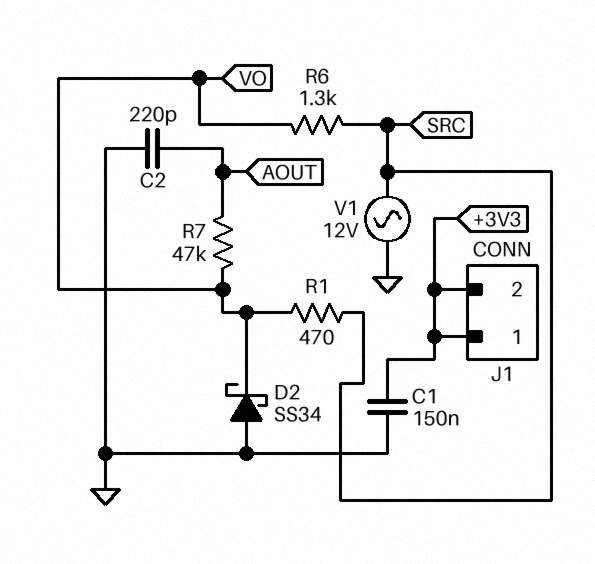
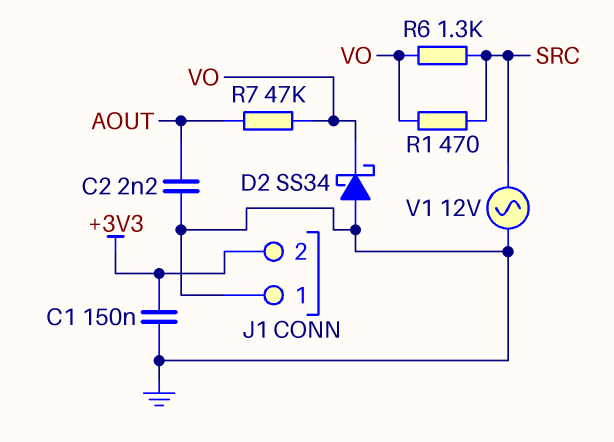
C2: 220pF (AOUT, GND) -> 2.2nF (AOUT, GND)
J1 pin 1: +3V3 -> GND

